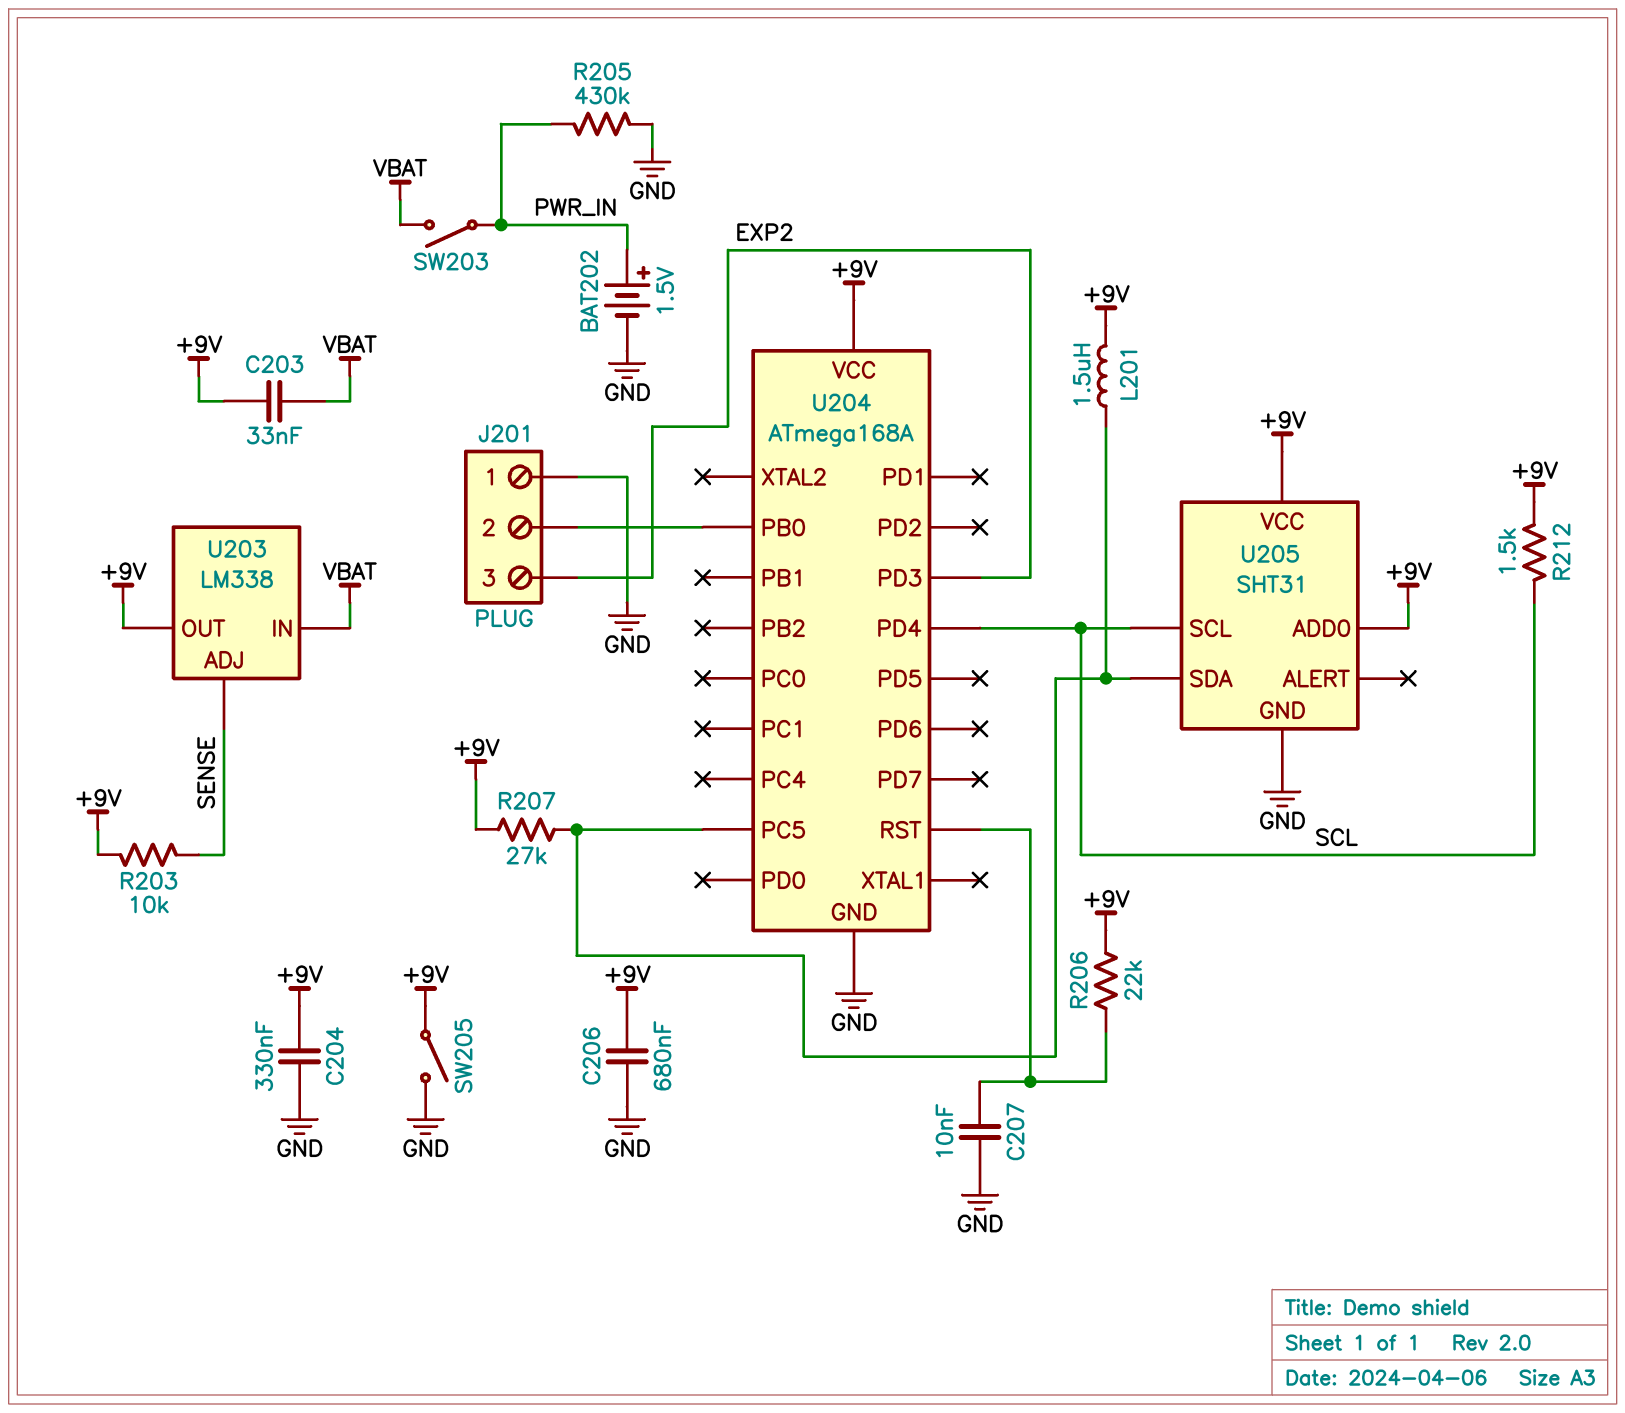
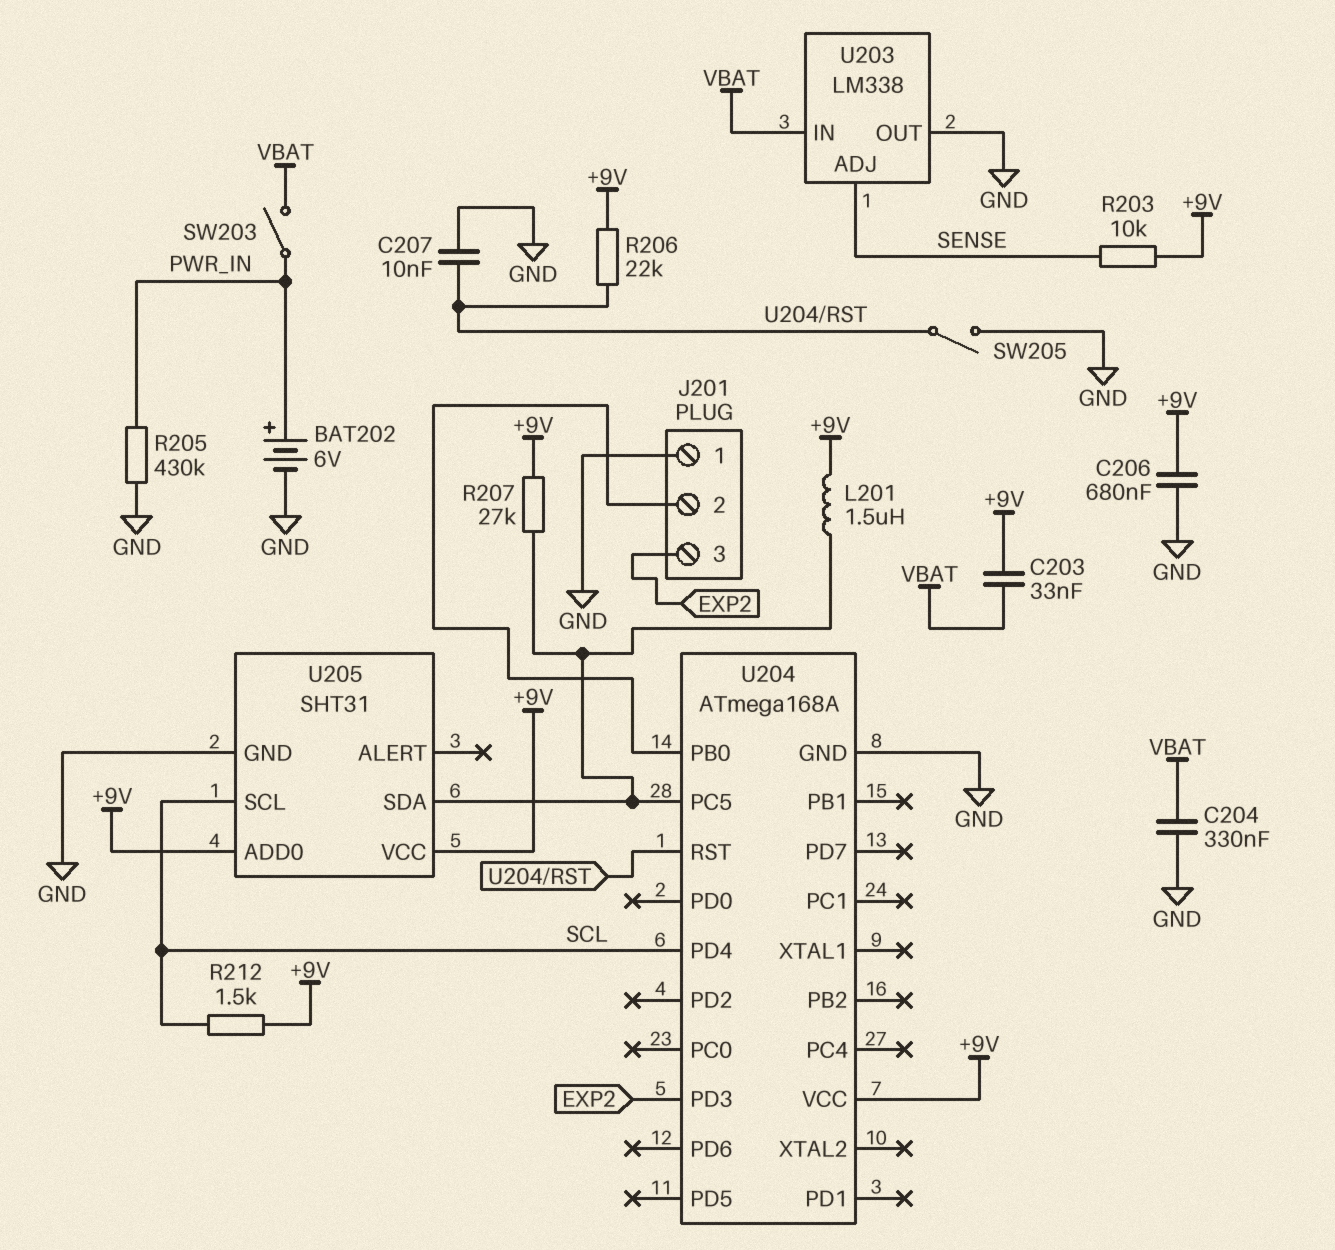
BAT202: 1.5V (plus PWR_IN, minus GND) -> 6V (plus PWR_IN, minus GND)
C204: 330nF (+9V, GND) -> 330nF (GND, VBAT)
SW205: switch (+9V, GND) -> switch (GND, U204/RST)
U203 pin OUT: +9V -> GND

